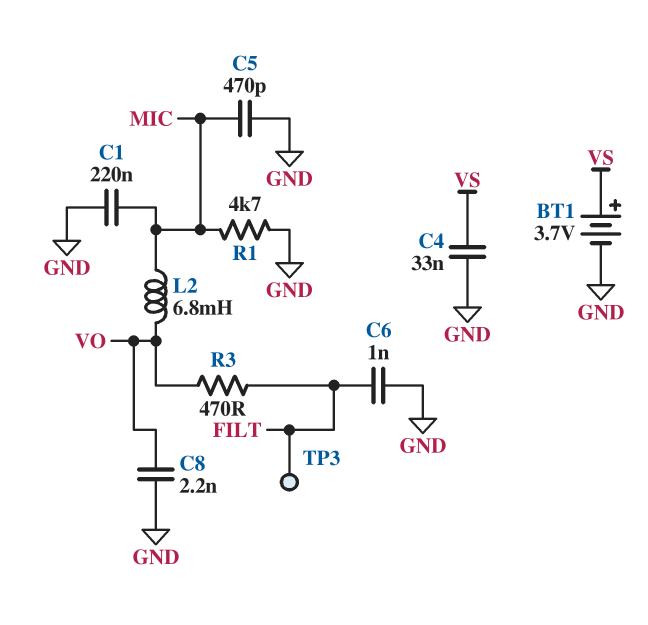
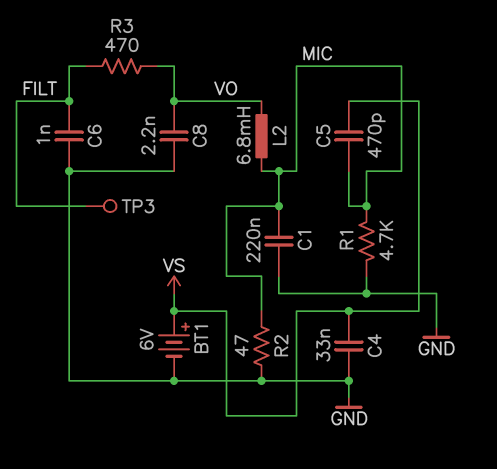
BT1: 3.7V (plus VS, minus GND) -> 6V (plus VS, minus GND)
C5: 470pF (GND, MIC) -> 470pF (MIC, VS)
R2: none -> 47 (GND, MIC)

